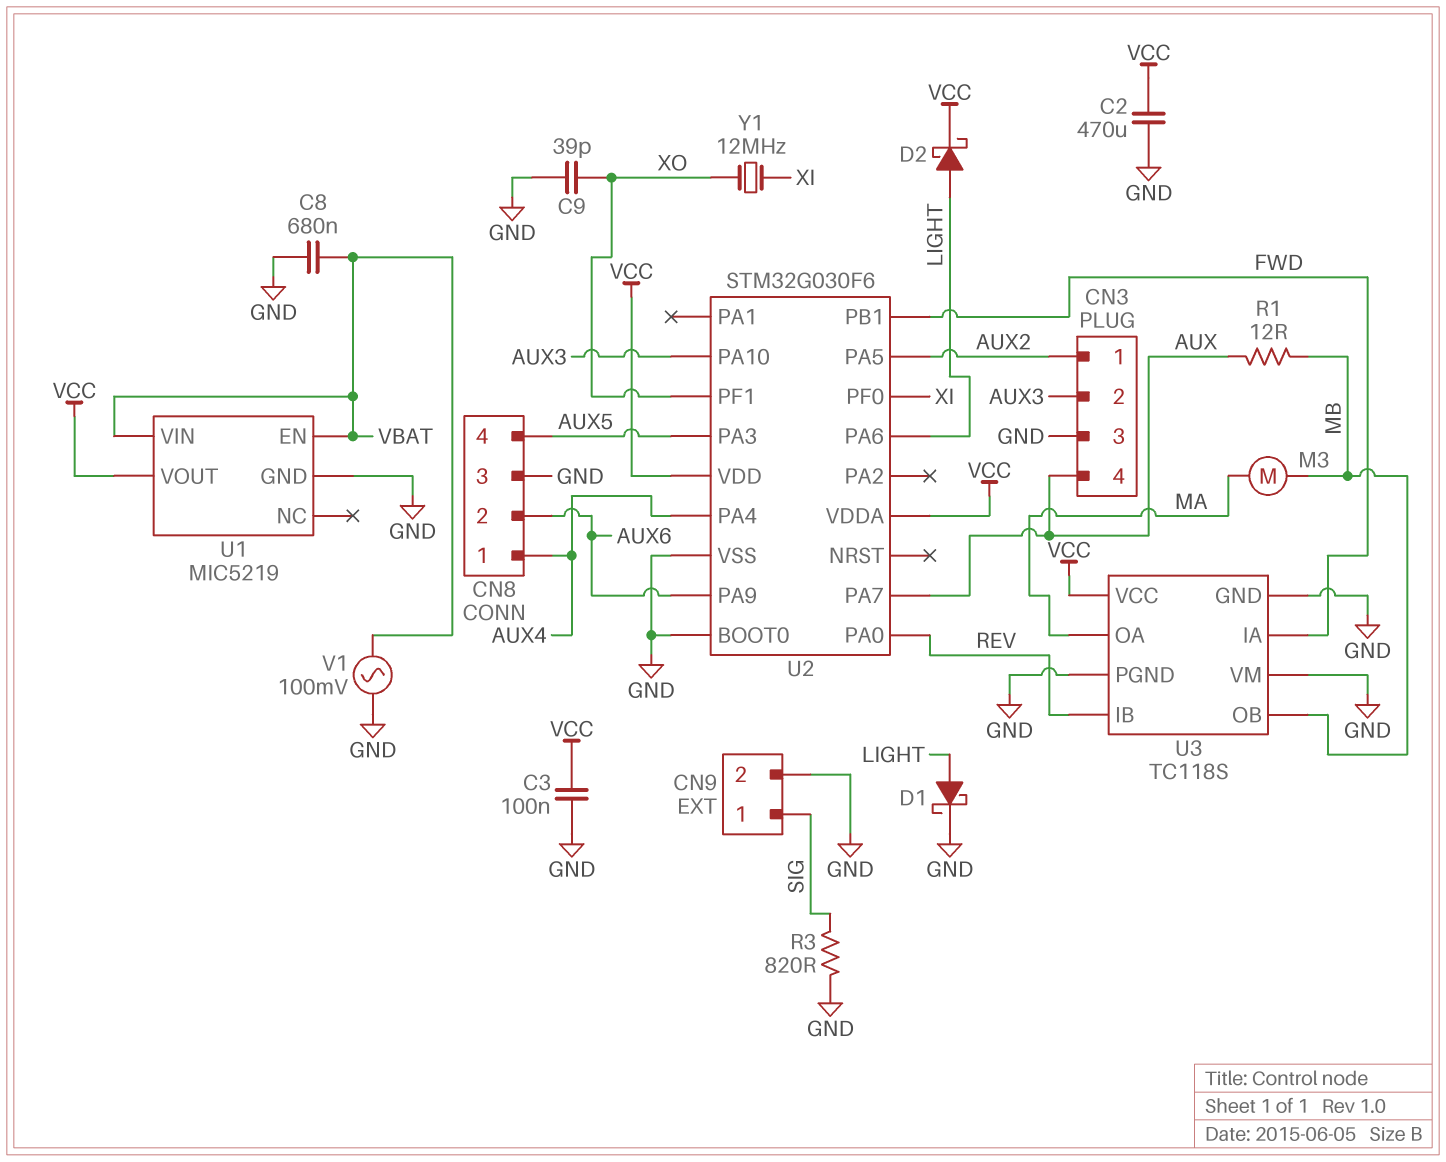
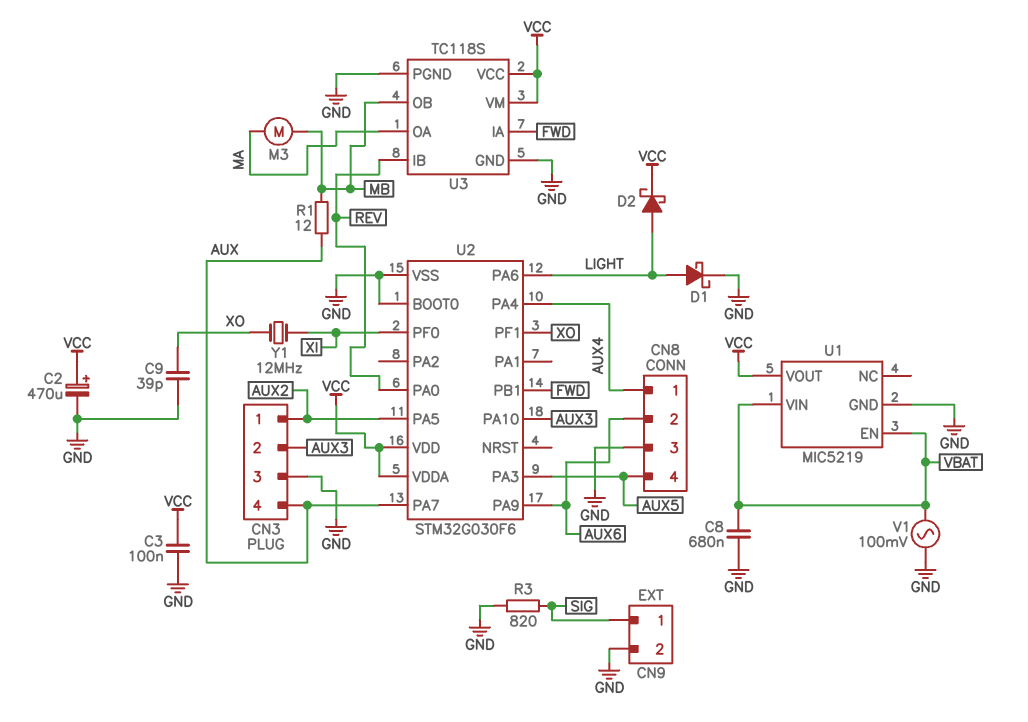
C2: 470uF (GND, VCC) -> 470uF (plus VCC, minus GND)
U3 pin VM: GND -> VCC

